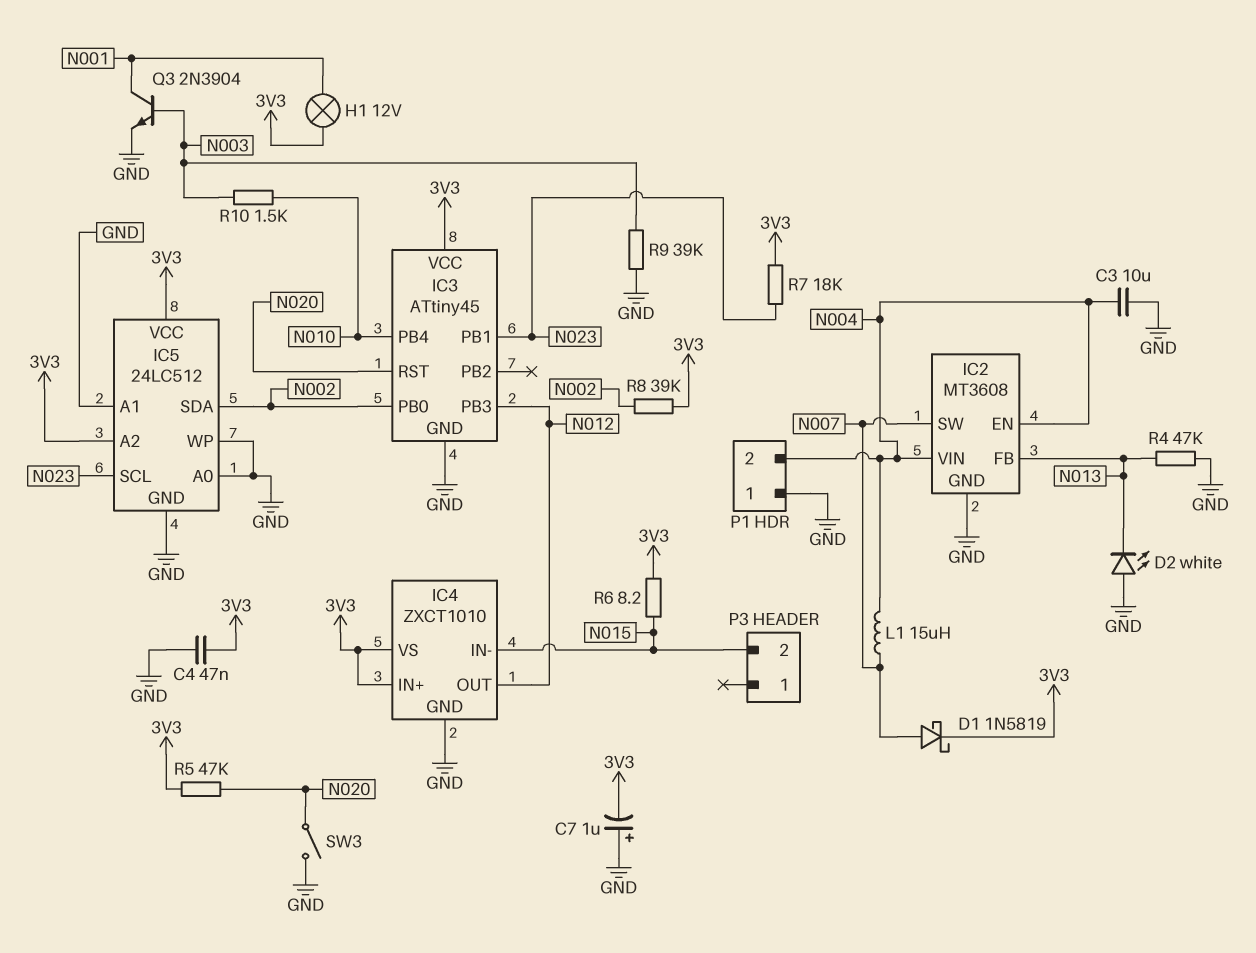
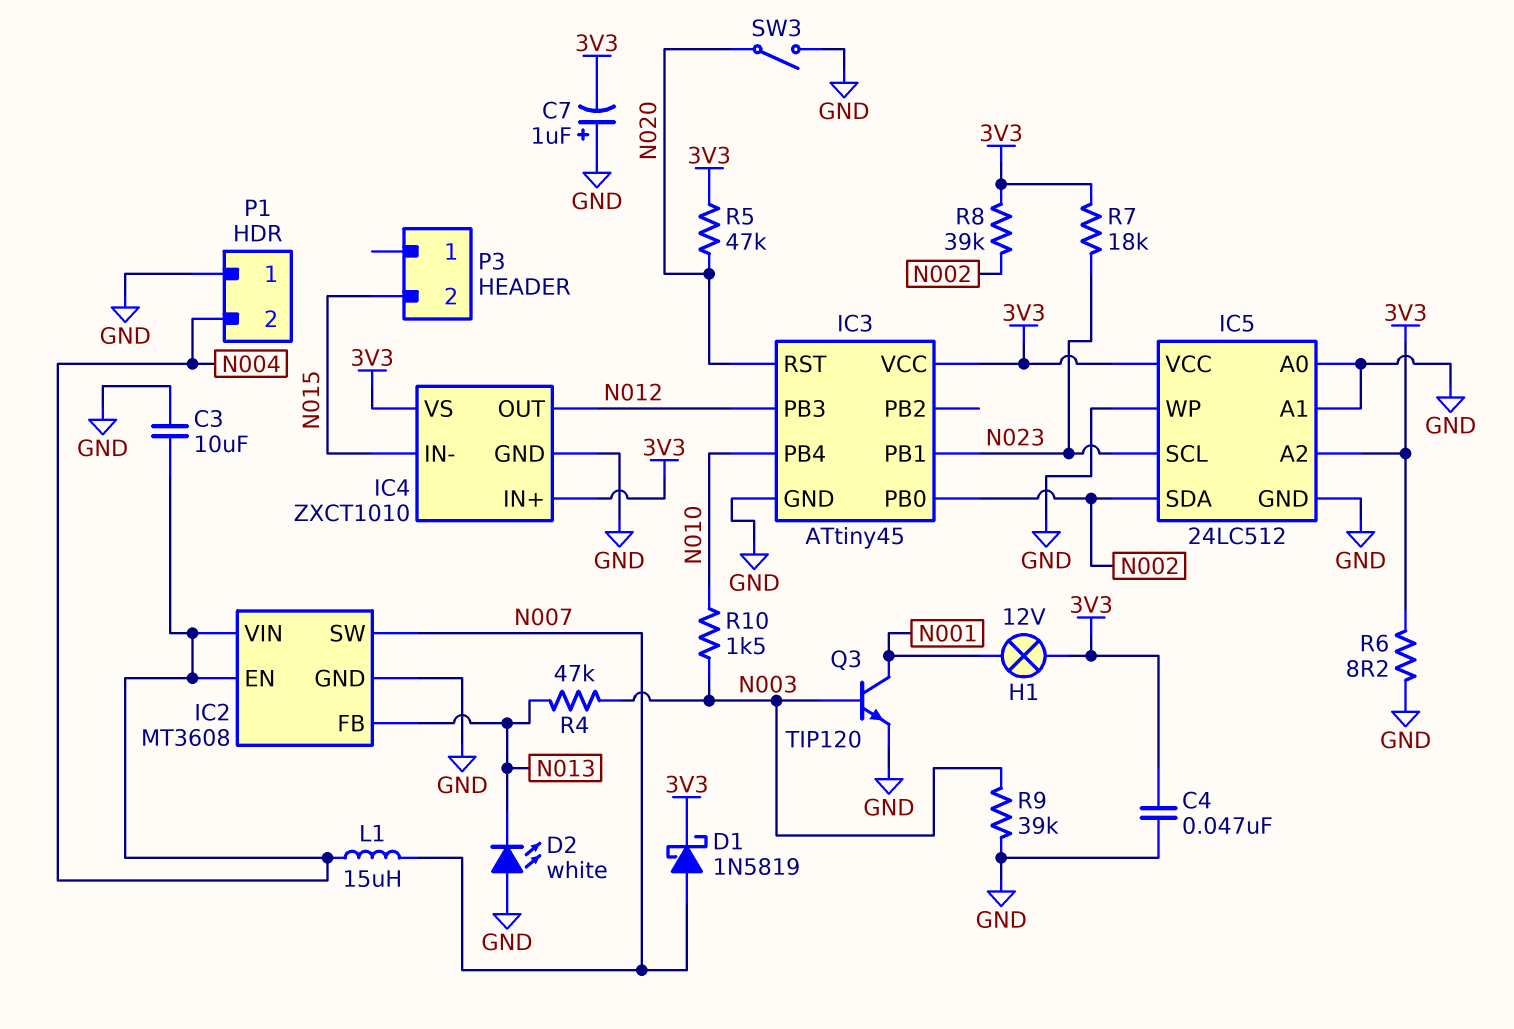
Q3: NPN 2N3904 (B N003, C N001, E GND) -> NPN TIP120 (B N003, C N001, E GND)
R4: 47k (GND, N013) -> 47k (N003, N013)
R6: 8.2 (3V3, N015) -> 8.2 (3V3, GND)

